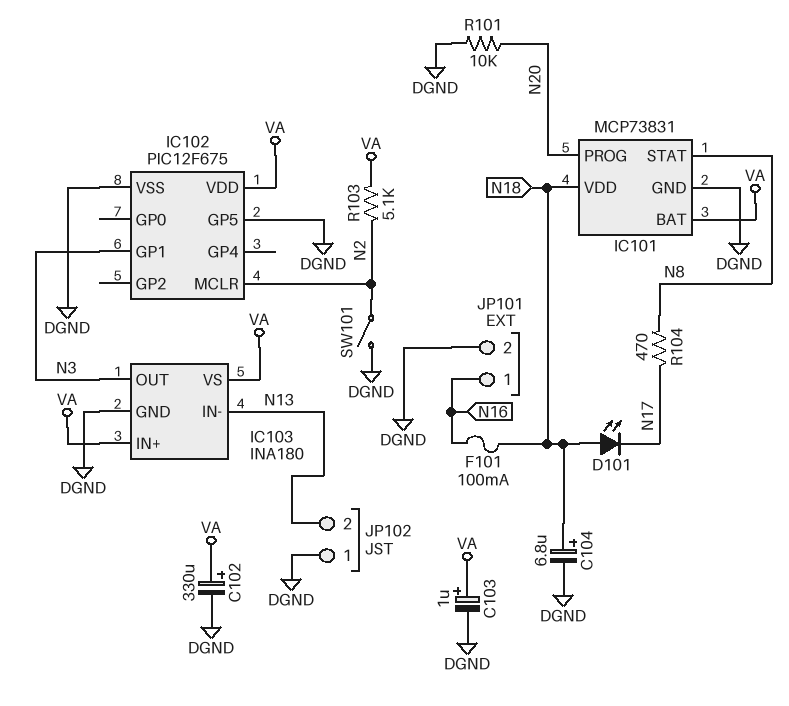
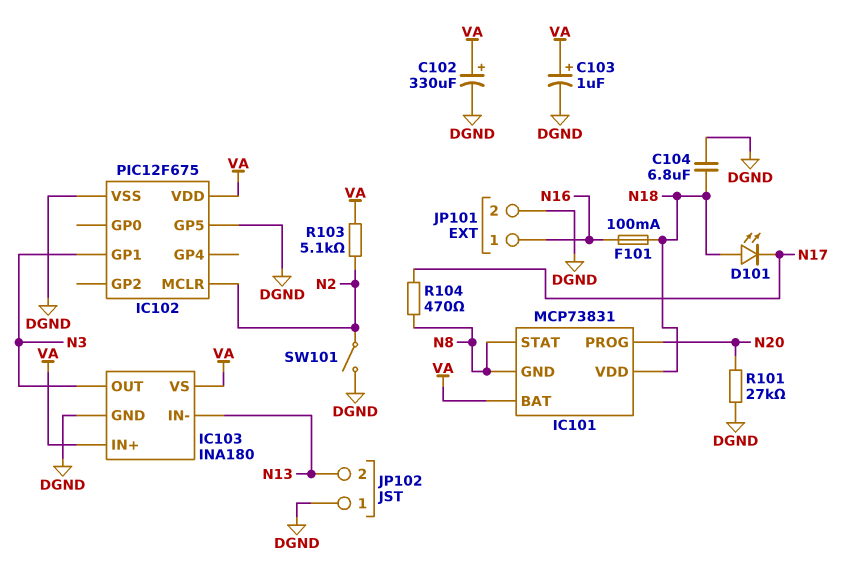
C104: 6.8uF (plus N18, minus DGND) -> 6.8uF (DGND, N18)
IC101 pin GND: DGND -> N8
R101: 10k (DGND, N20) -> 27k (DGND, N20)

